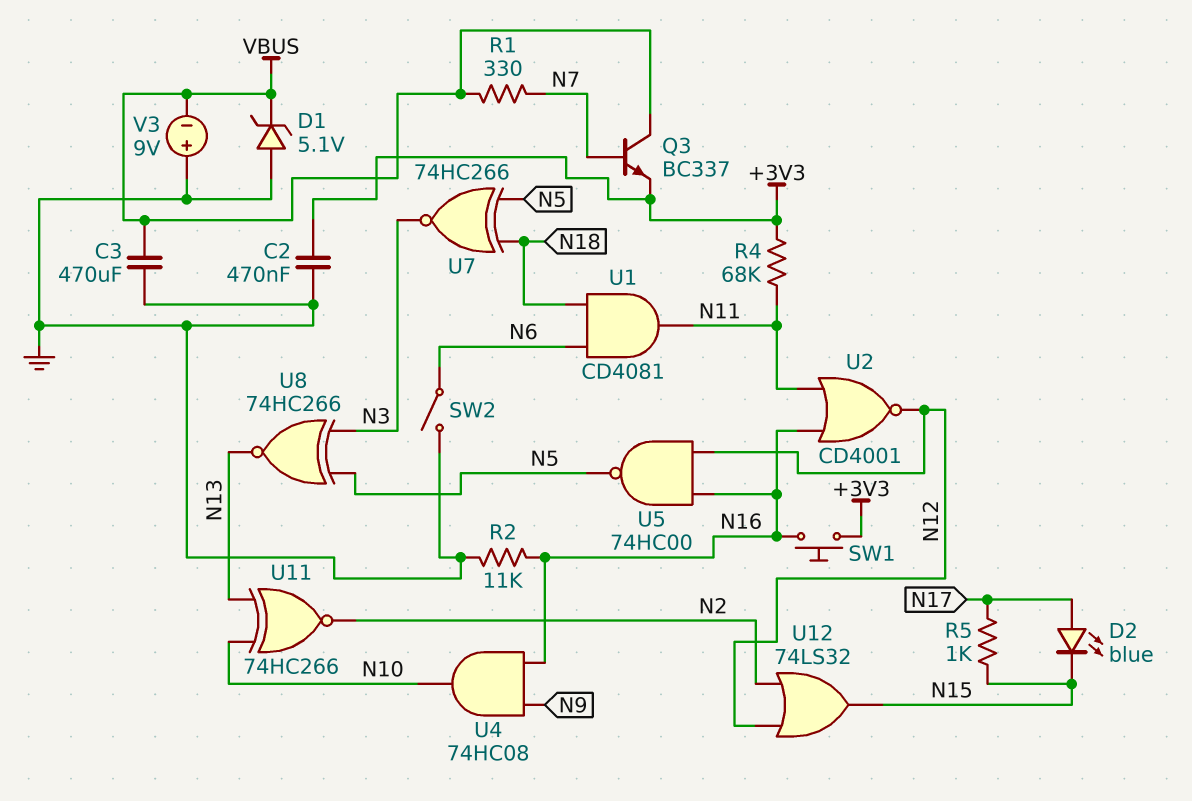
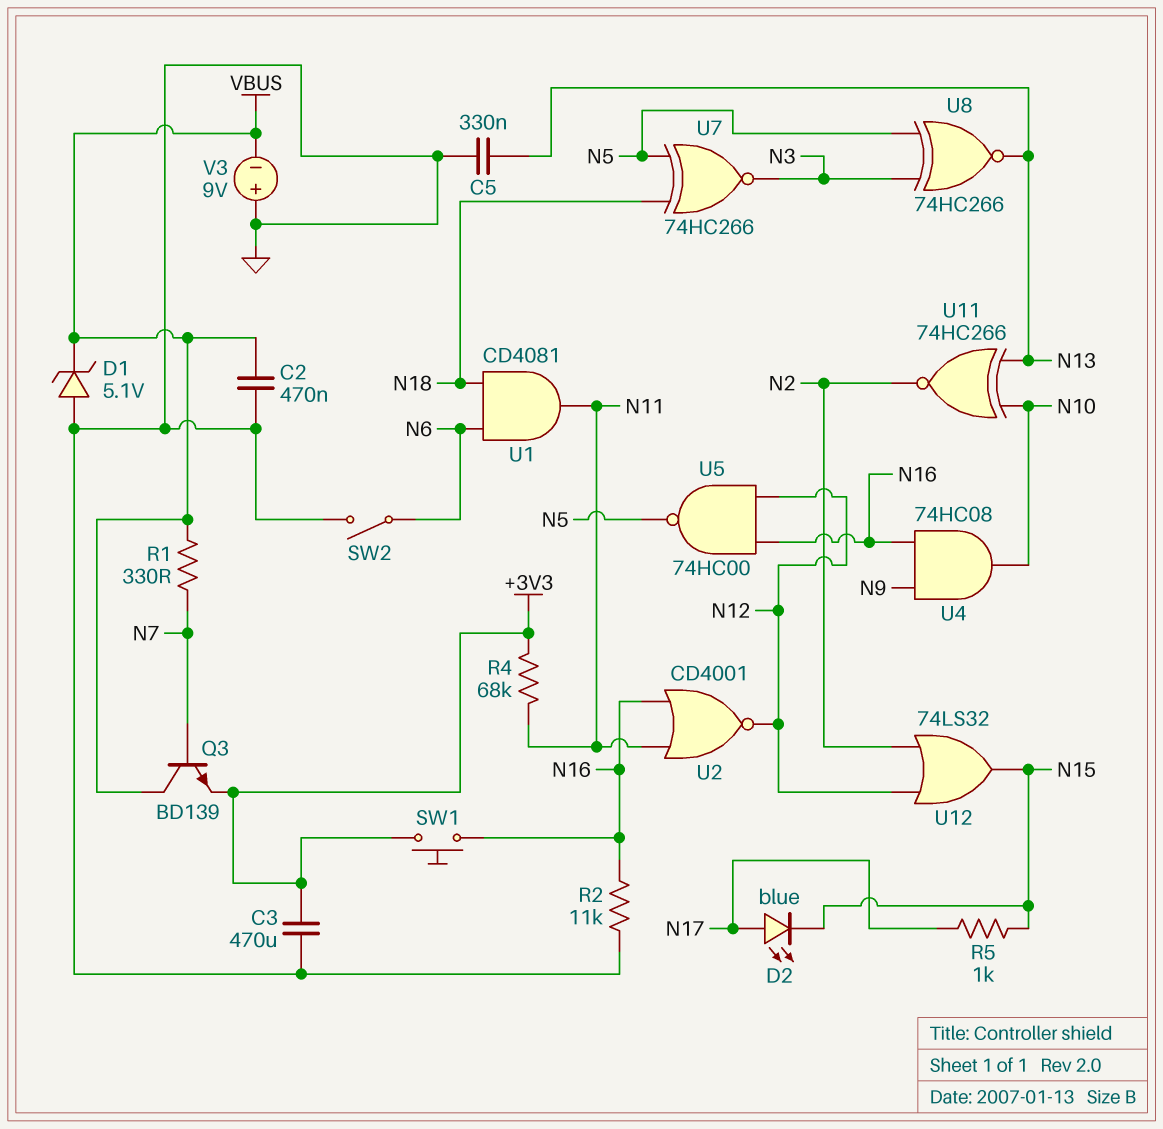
C2: 470nF (+3V3, GND) -> 470nF (GND, VBUS)
C3: 470uF (GND, VBUS) -> 470uF (+3V3, GND)
C5: none -> 330nF (GND, N13)
Q3: NPN BC337 (B N7, C VBUS, E +3V3) -> NPN BD139 (B N7, C VBUS, E +3V3)

